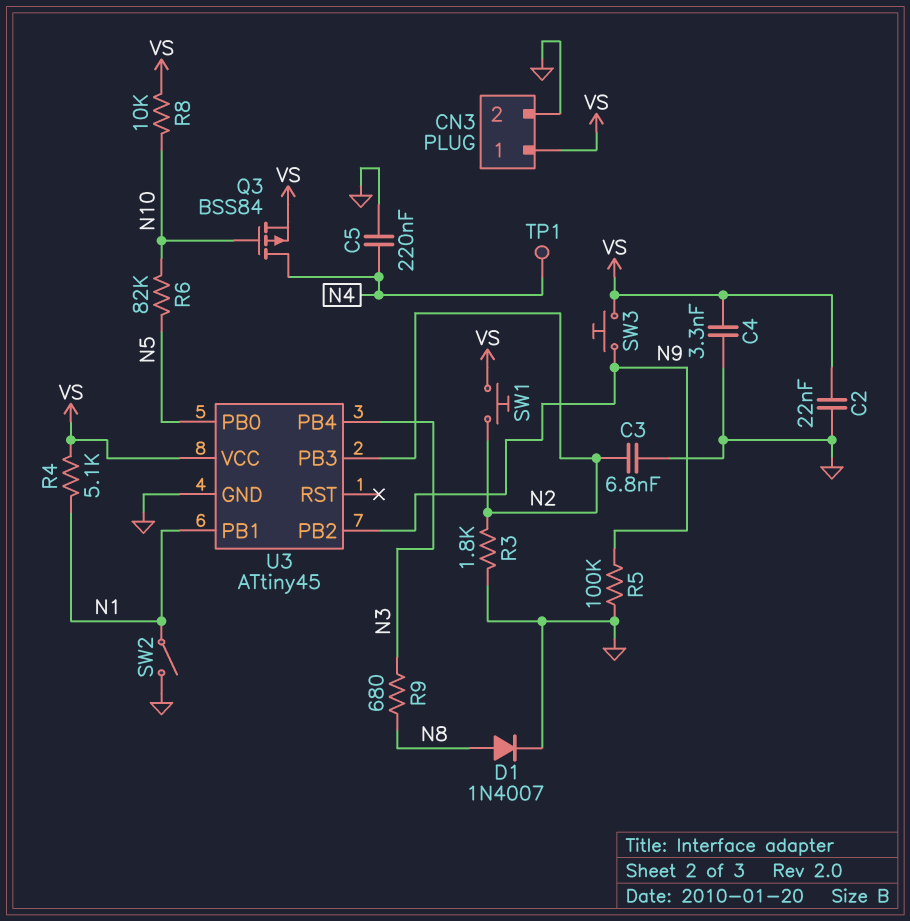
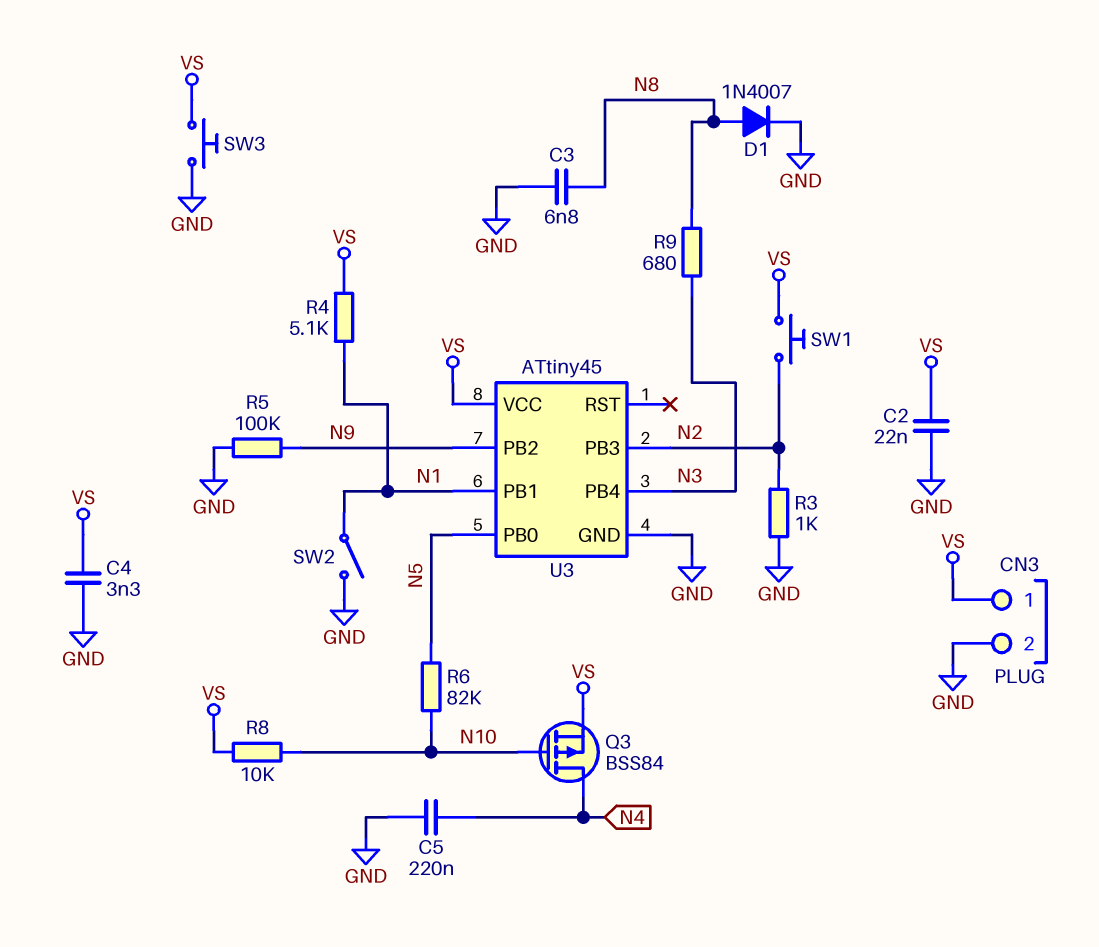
C3: 6.8nF (GND, N2) -> 6.8nF (GND, N8)
R3: 1.8k (GND, N2) -> 1k (GND, N2)
SW3: button (N9, VS) -> button (GND, VS)
TP1: test point (N4) -> none

